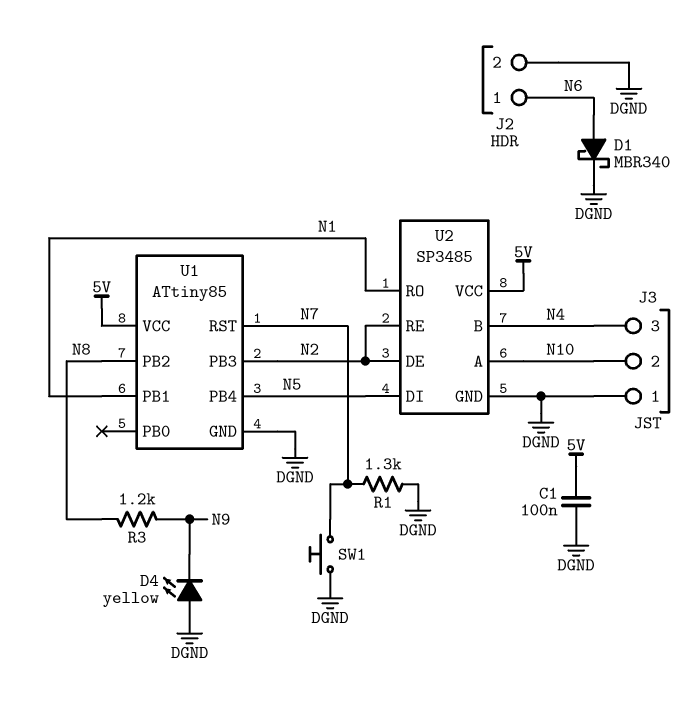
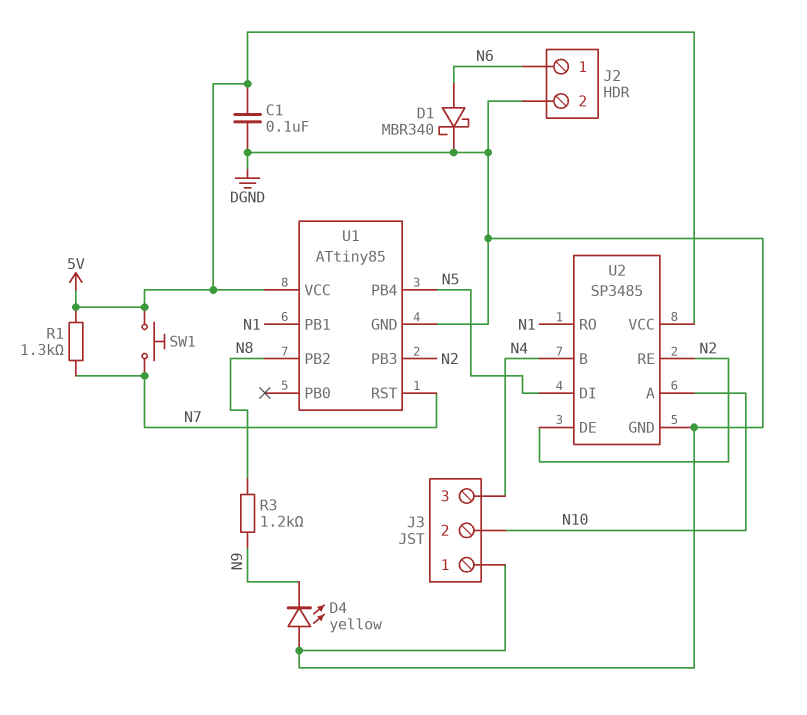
R1: 1.3k (DGND, N7) -> 1.3k (5V, N7)
SW1: button (DGND, N7) -> button (5V, N7)

